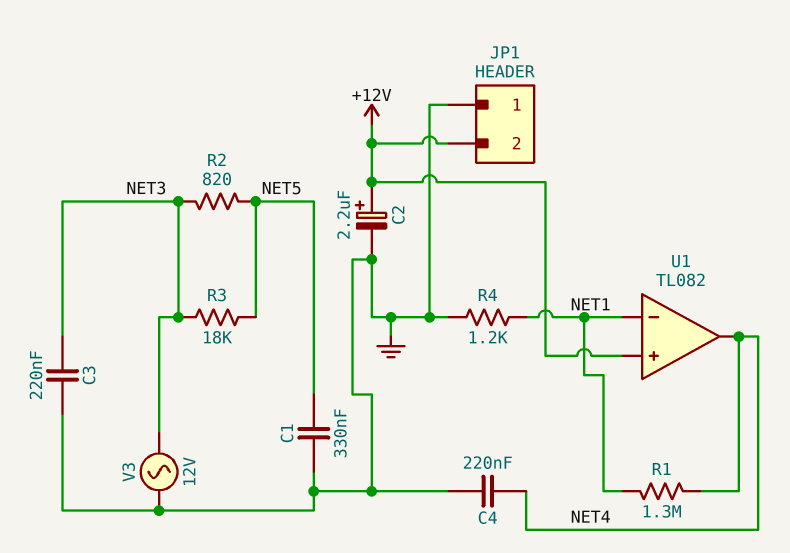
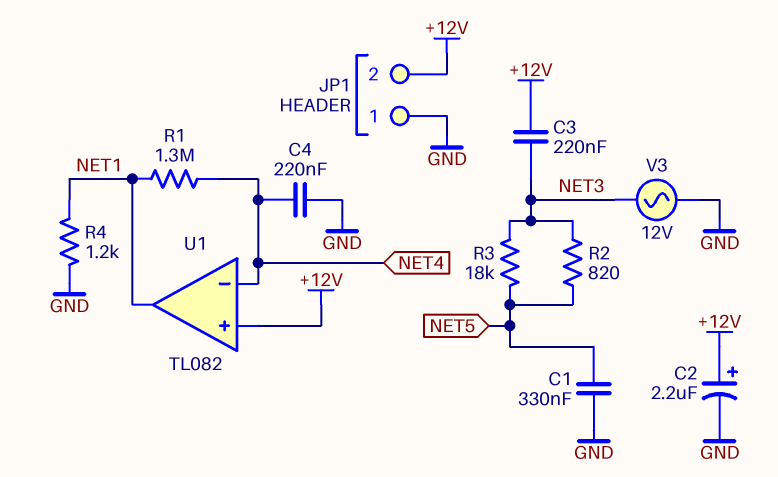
C3: 220nF (GND, NET3) -> 220nF (+12V, NET3)
U1 pin in-: NET1 -> NET4
U1 pin out: NET4 -> NET1

